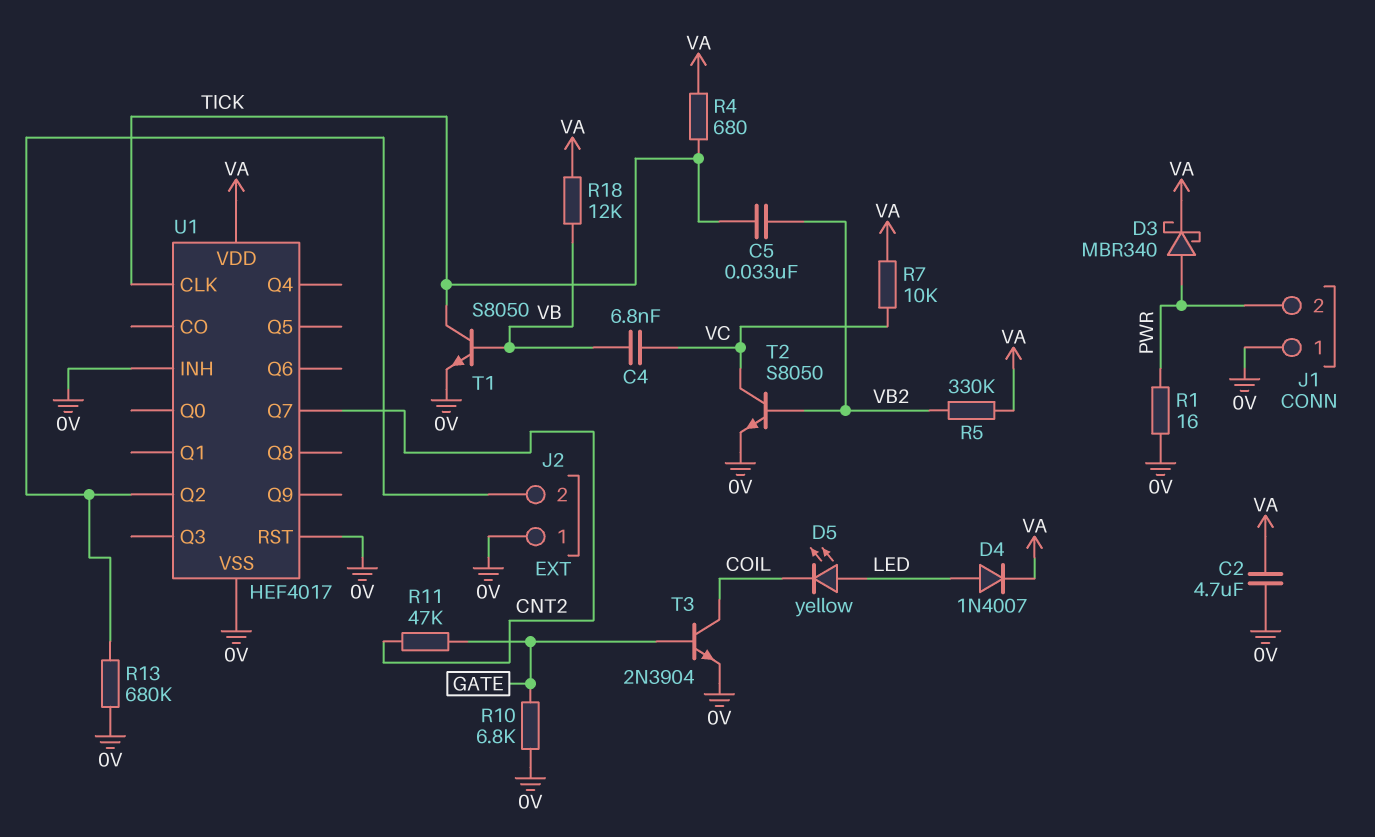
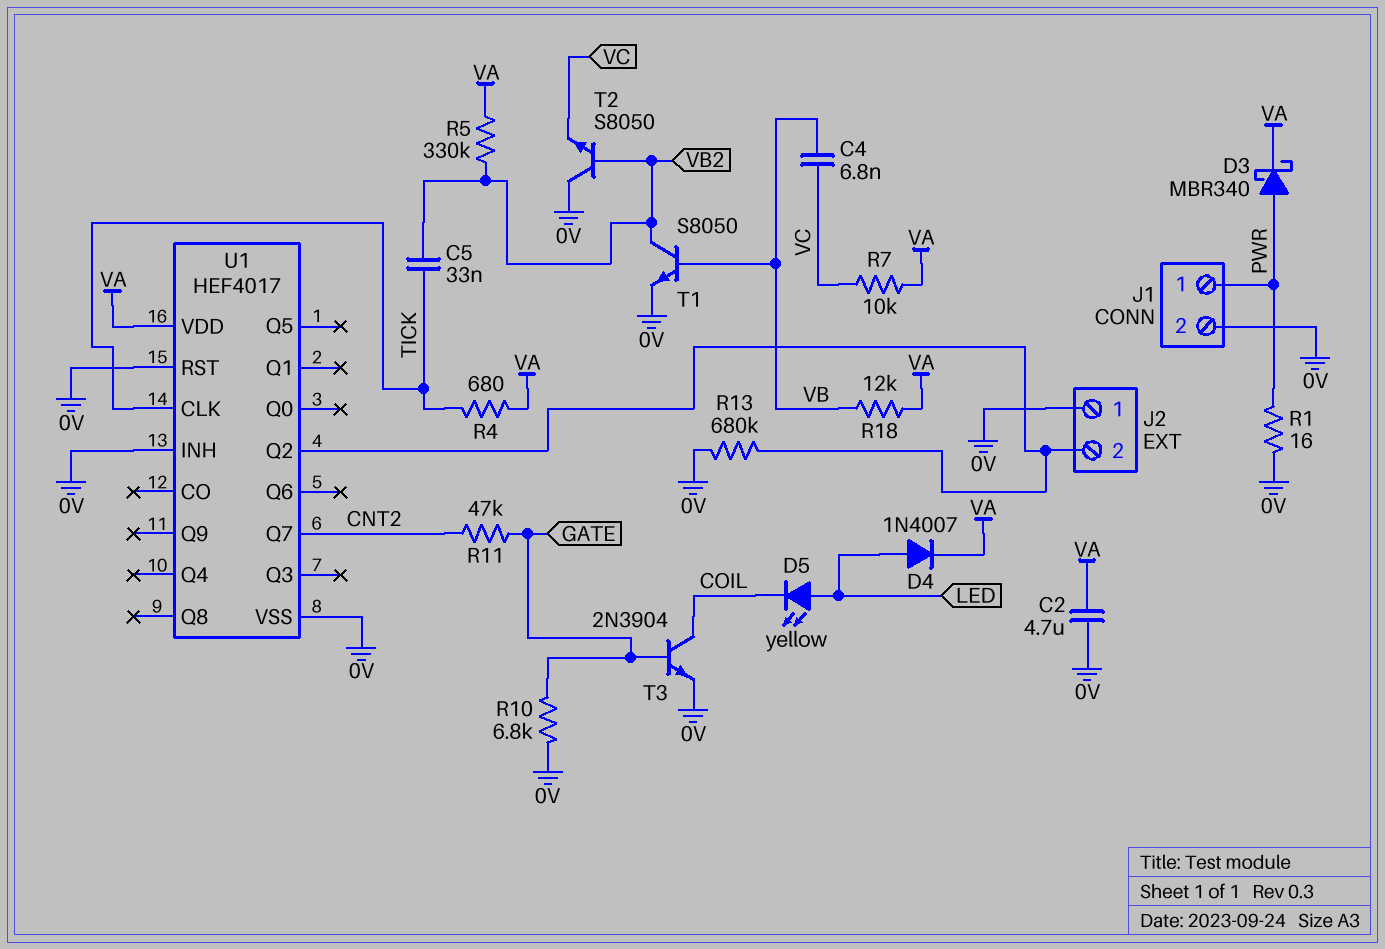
J1 pin 1: 0V -> PWR
J1 pin 2: PWR -> 0V
T1: NPN S8050 (B VB, C TICK, E 0V) -> NPN S8050 (B VB, C VB2, E 0V)
T2: NPN S8050 (B VB2, C VC, E 0V) -> NPN S8050 (B VB2, C 0V, E VC)

